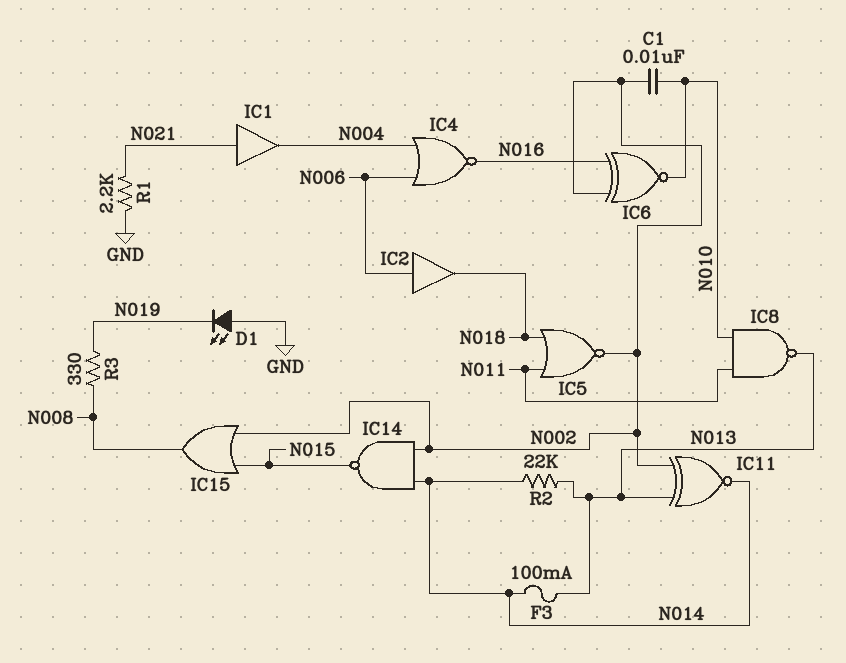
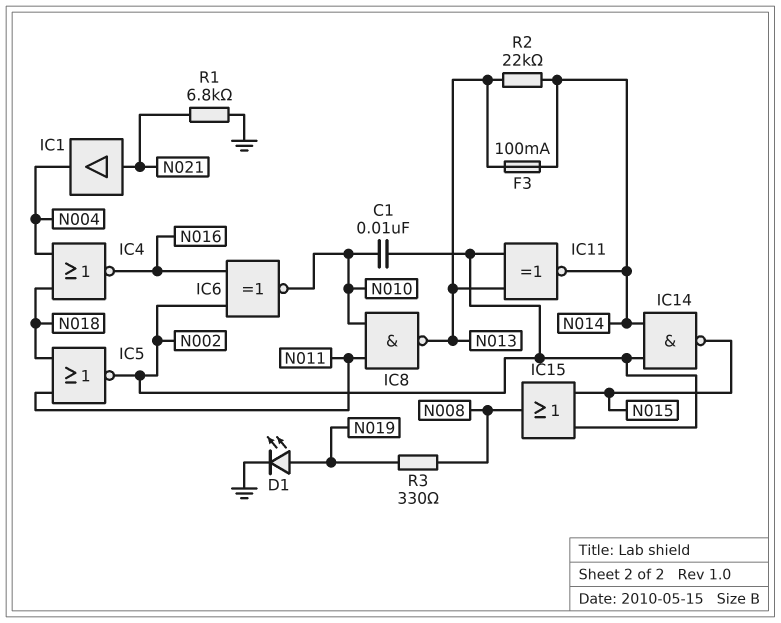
D1: LED (A GND, K N019) -> LED (A N019, K GND)
IC2: buffer (in N006, out N018) -> none
IC4: NOR (in N004, in N006, out N016) -> NOR (in N004, in N018, out N016)
R1: 2.2k (GND, N021) -> 6.8k (GND, N021)

